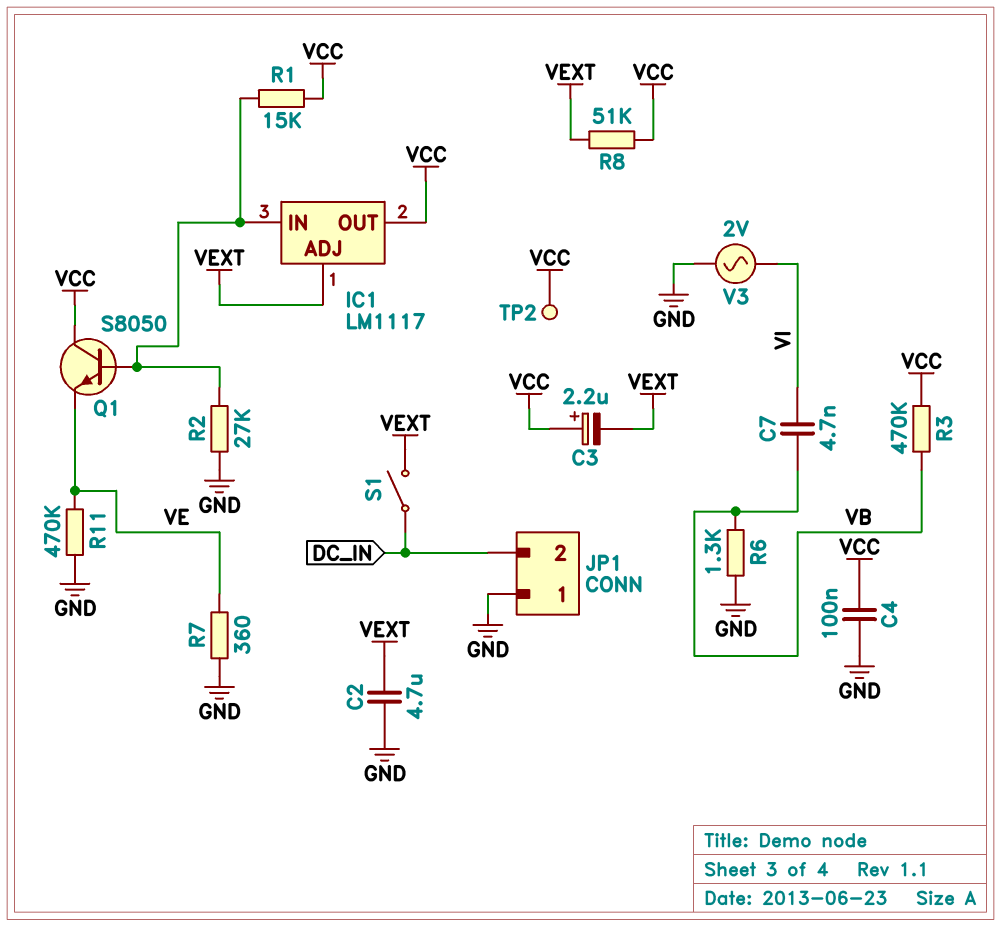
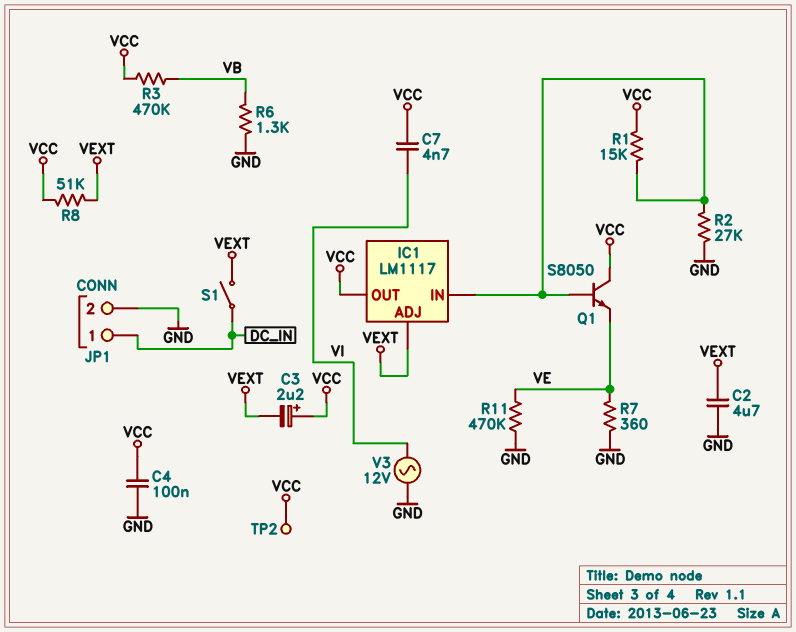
C7: 4.7nF (VB, VI) -> 4.7nF (VCC, VI)
JP1 pin 1: GND -> DC_IN
JP1 pin 2: DC_IN -> GND
V3: AC 2V (GND, VI) -> AC 12V (GND, VI)

